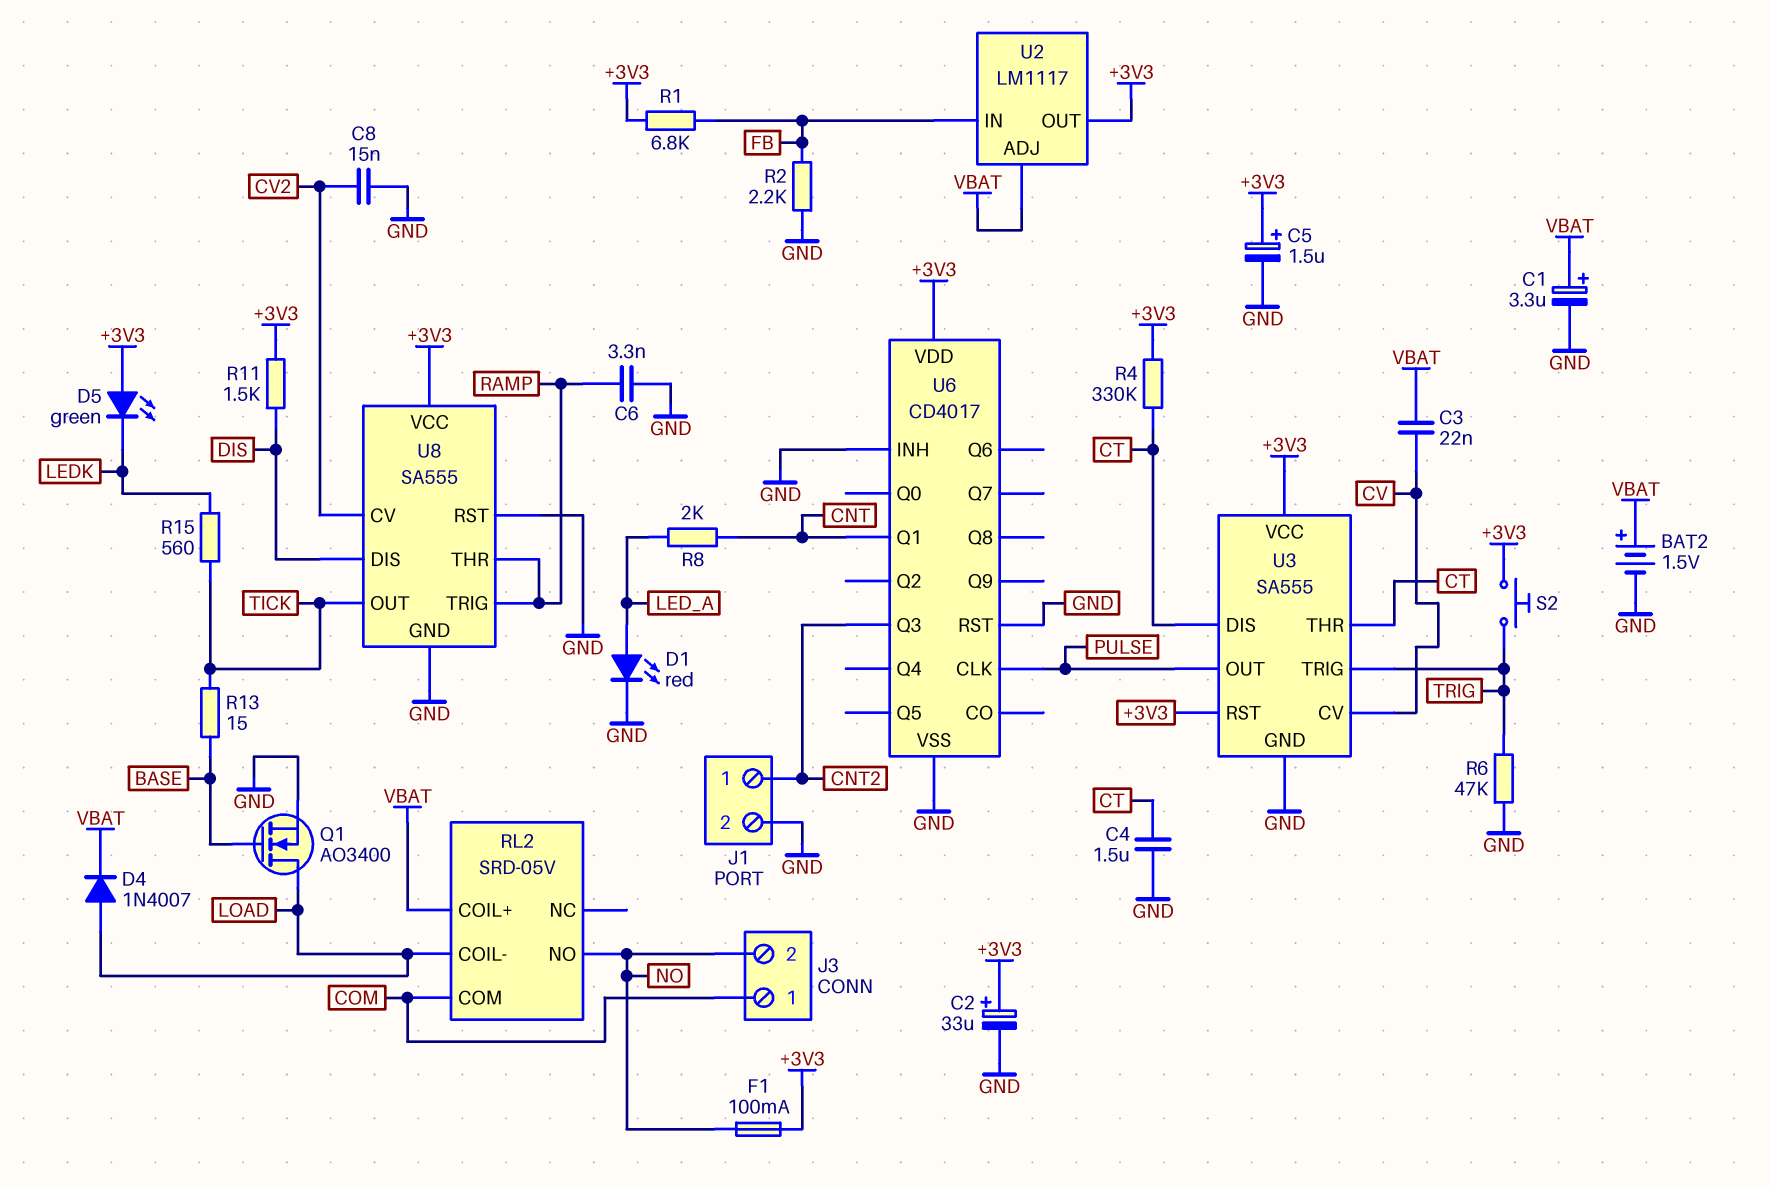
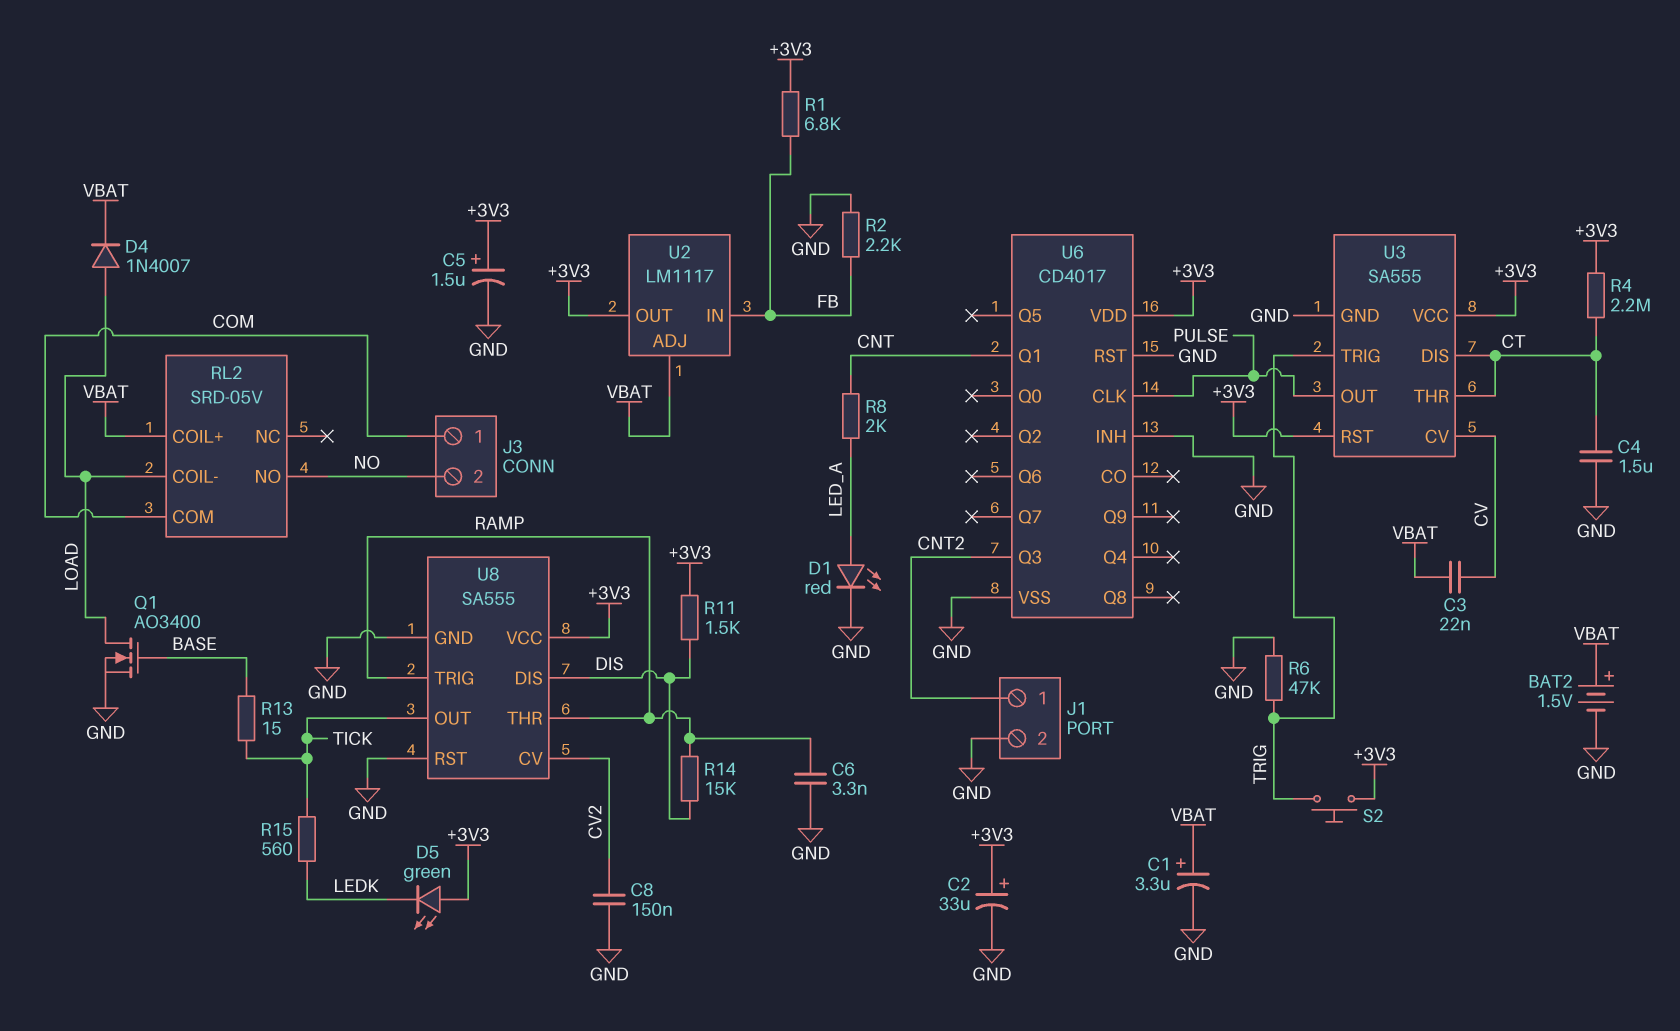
C8: 15nF (CV2, GND) -> 150nF (CV2, GND)
F1: 100mA (+3V3, NO) -> none
R4: 330k (+3V3, CT) -> 2.2M (+3V3, CT)
R14: none -> 15k (DIS, RAMP)

